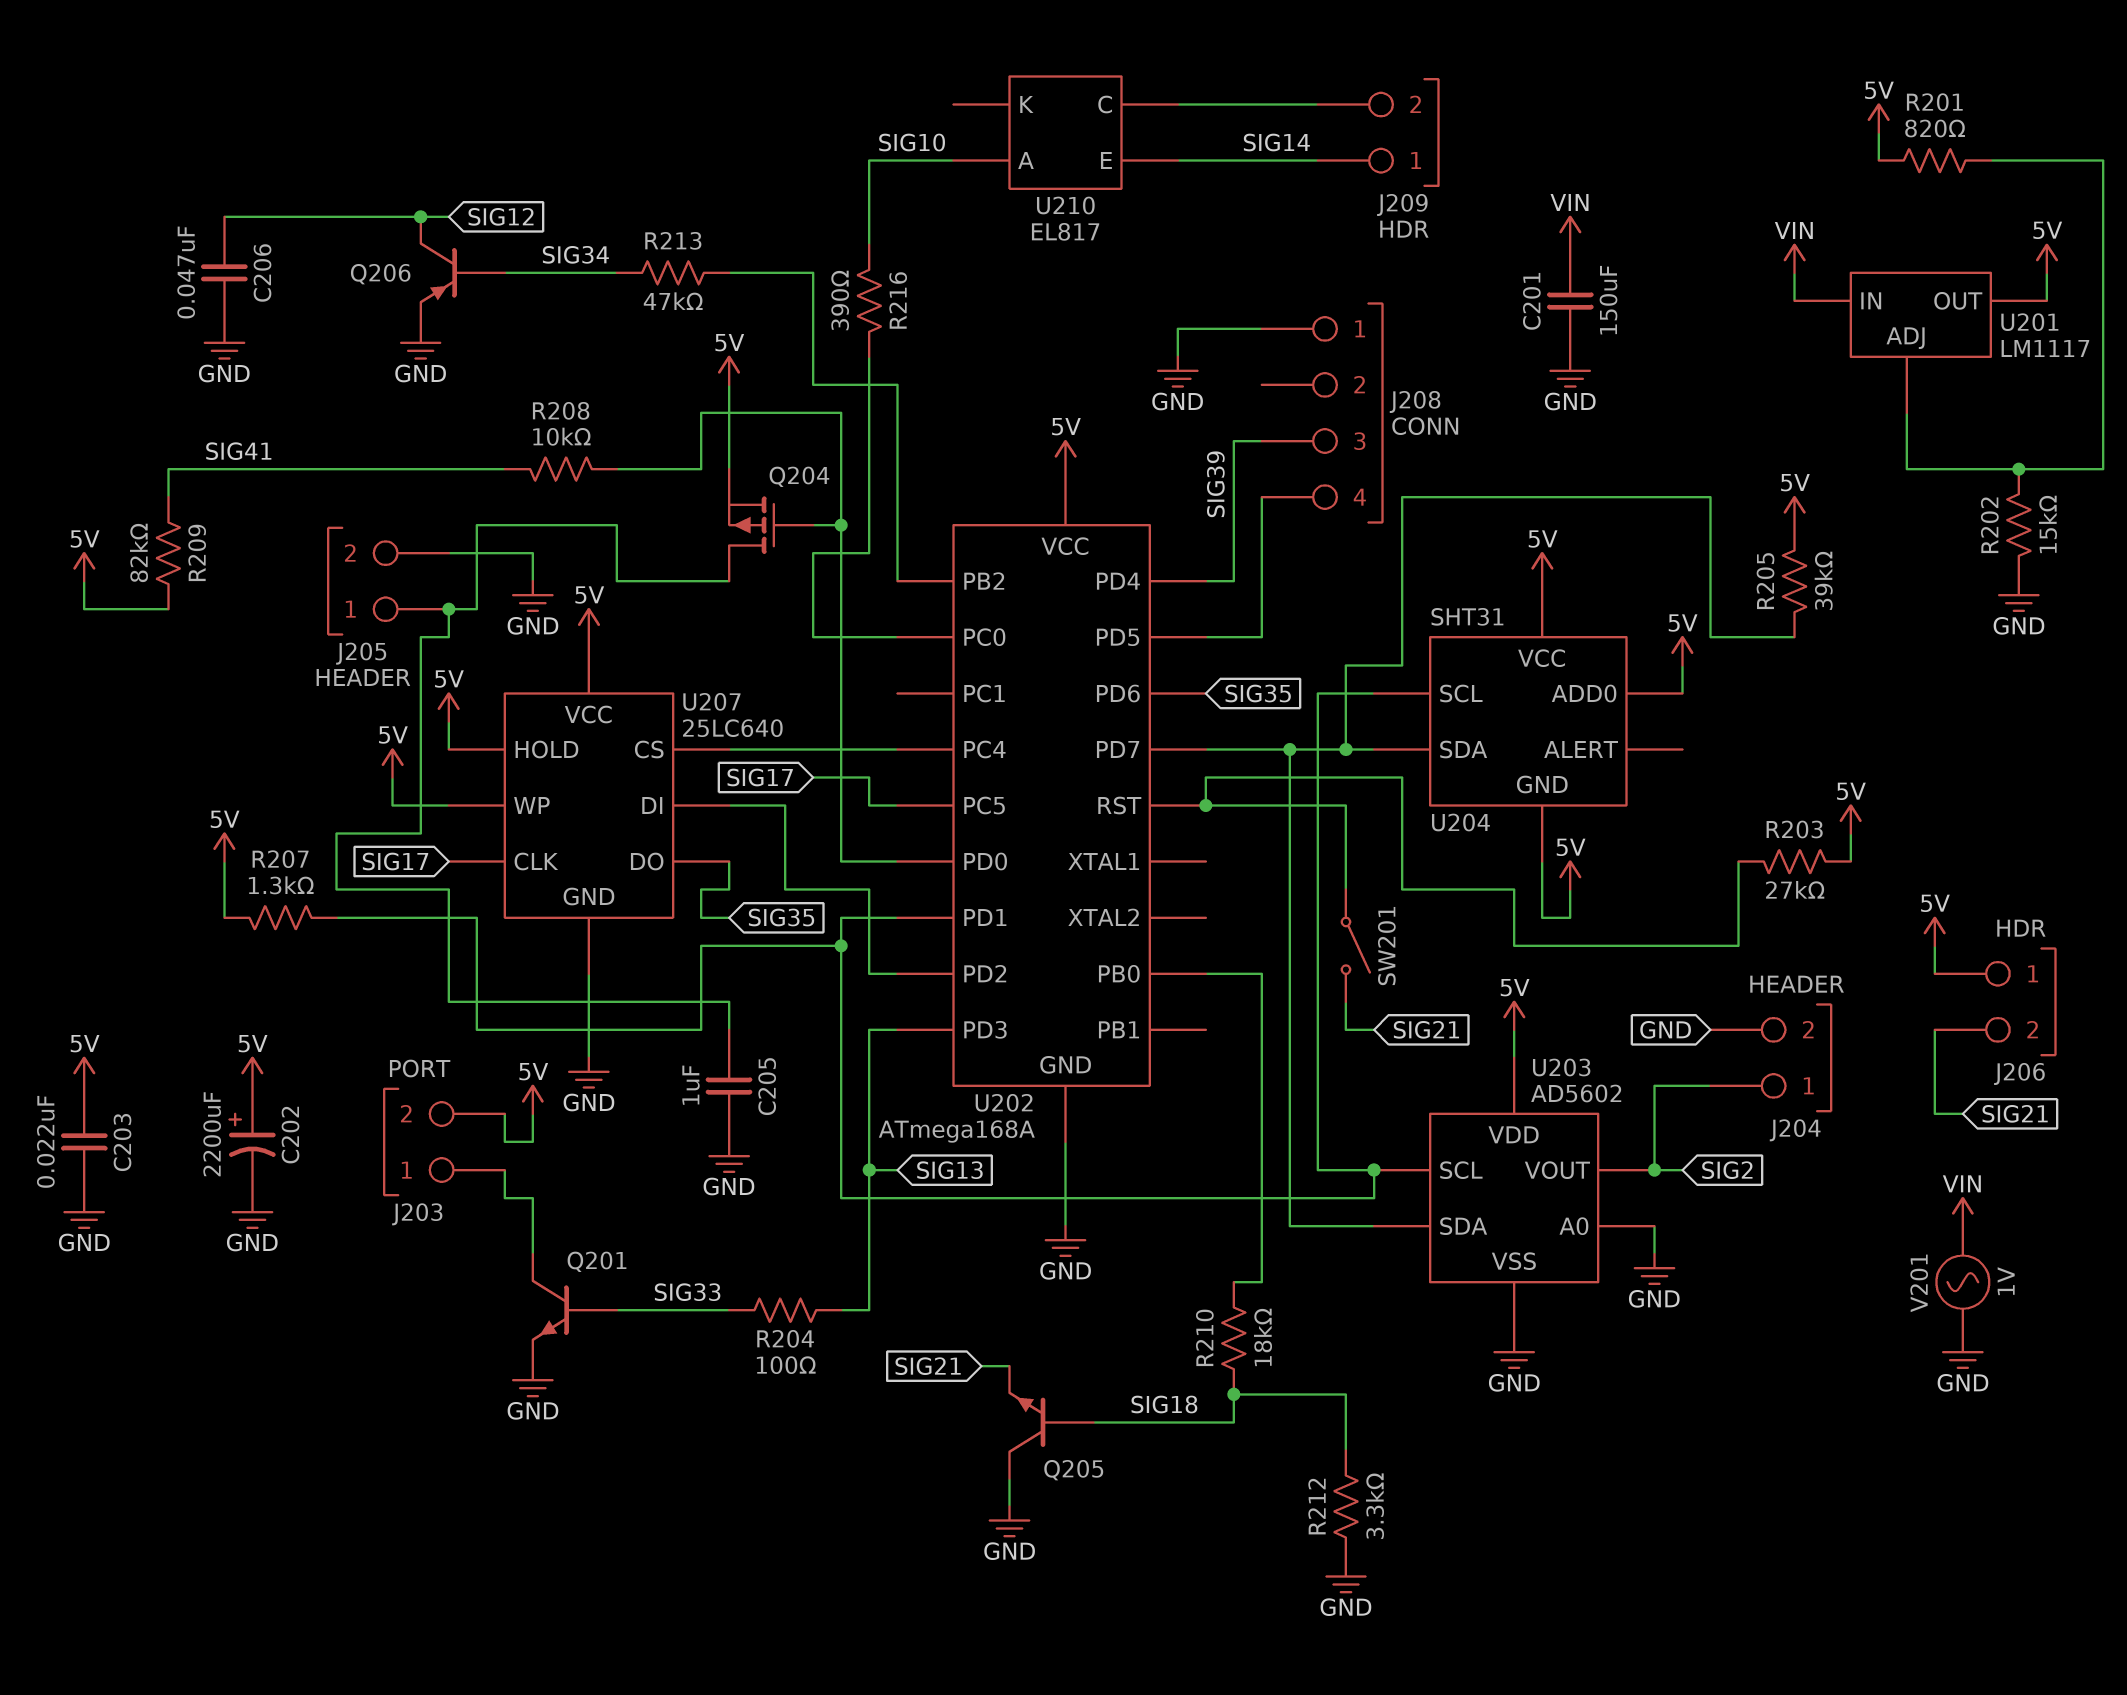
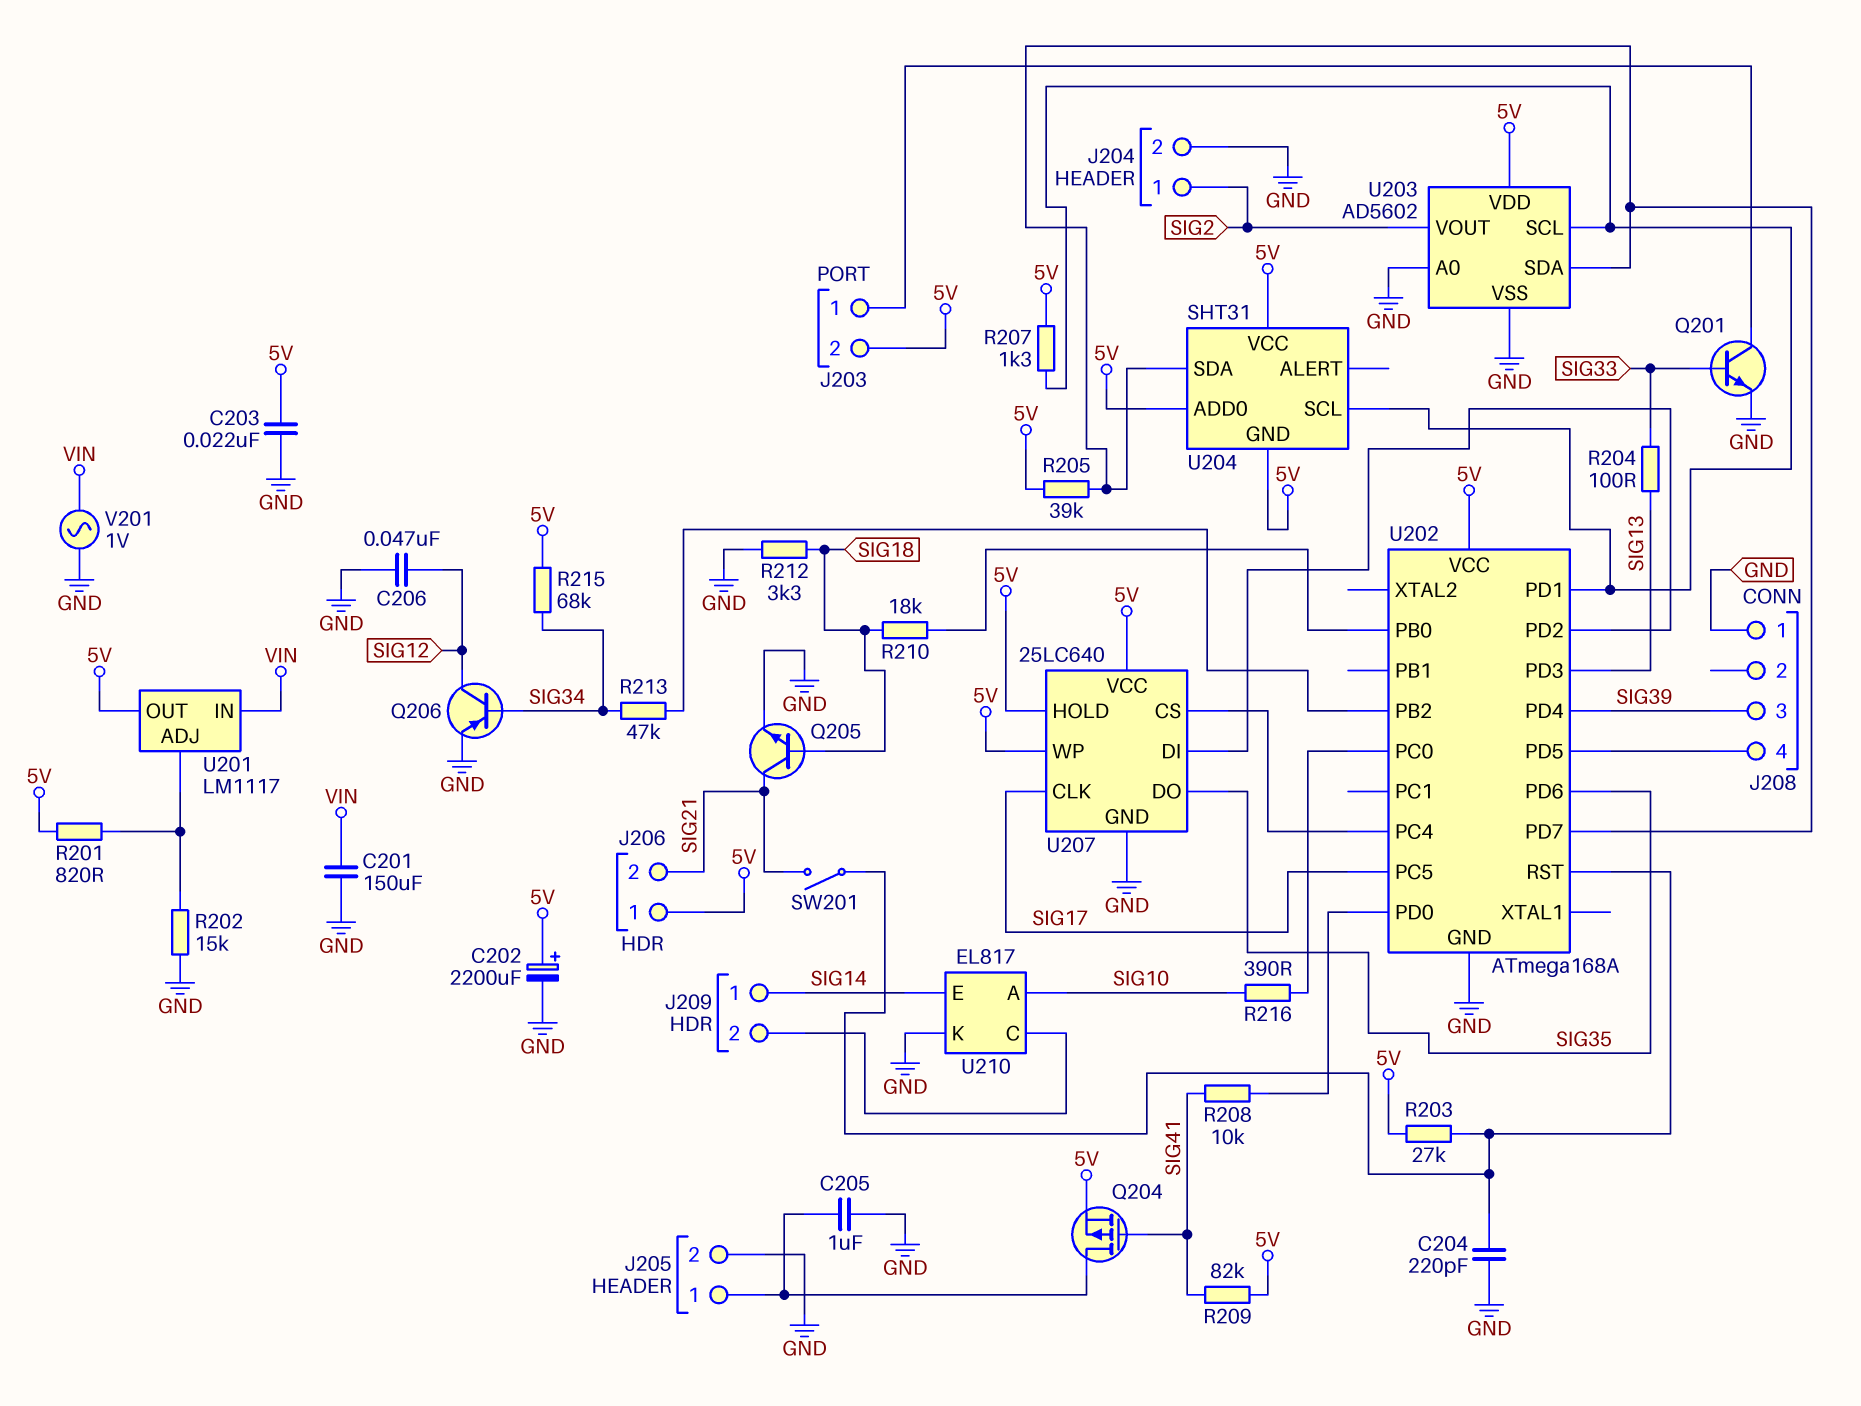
C204: none -> 220pF (GND, U202/RST)
Q204: PMOS (G U202/PD0, D J205/1, S 5V) -> PMOS (G SIG41, D J205/1, S 5V)
Q205: NPN (B SIG18, C GND, E SIG21) -> NPN (B SIG18, C SIG21, E GND)
R215: none -> 68k (5V, SIG34)
U210 pin K: none -> GND

